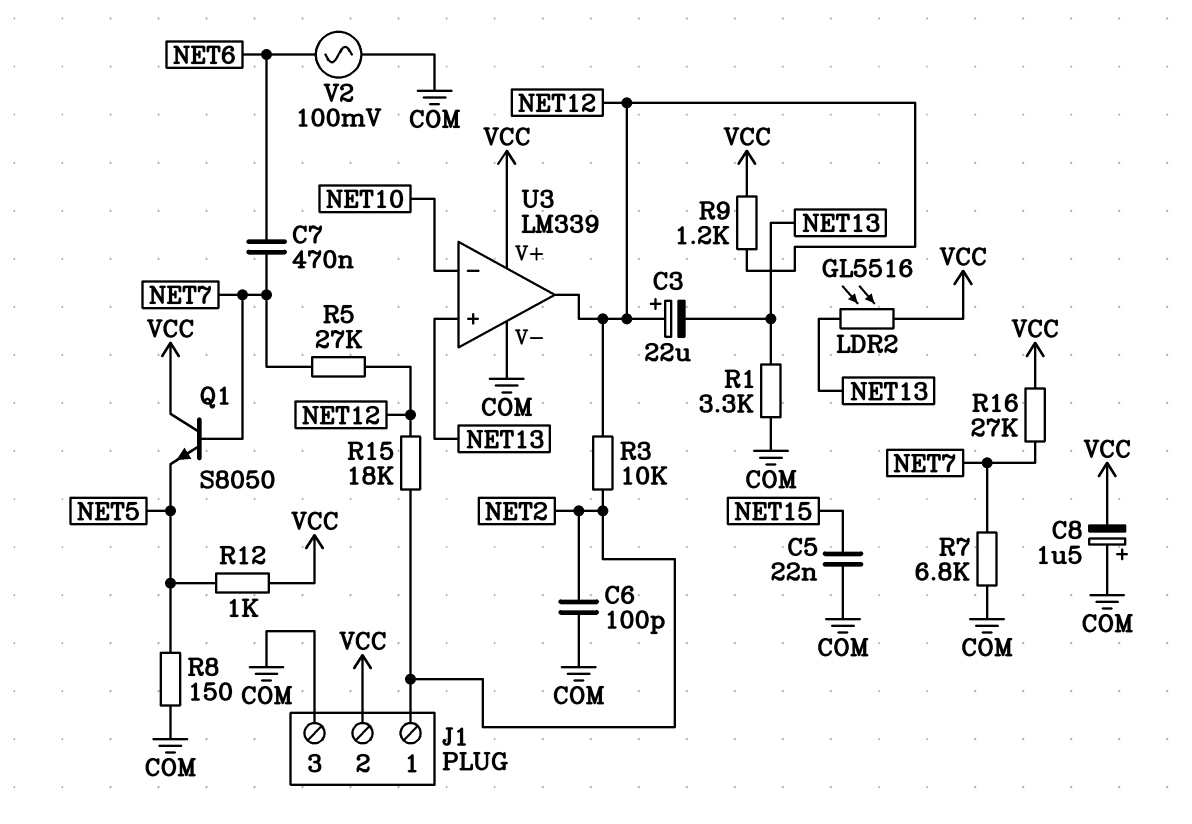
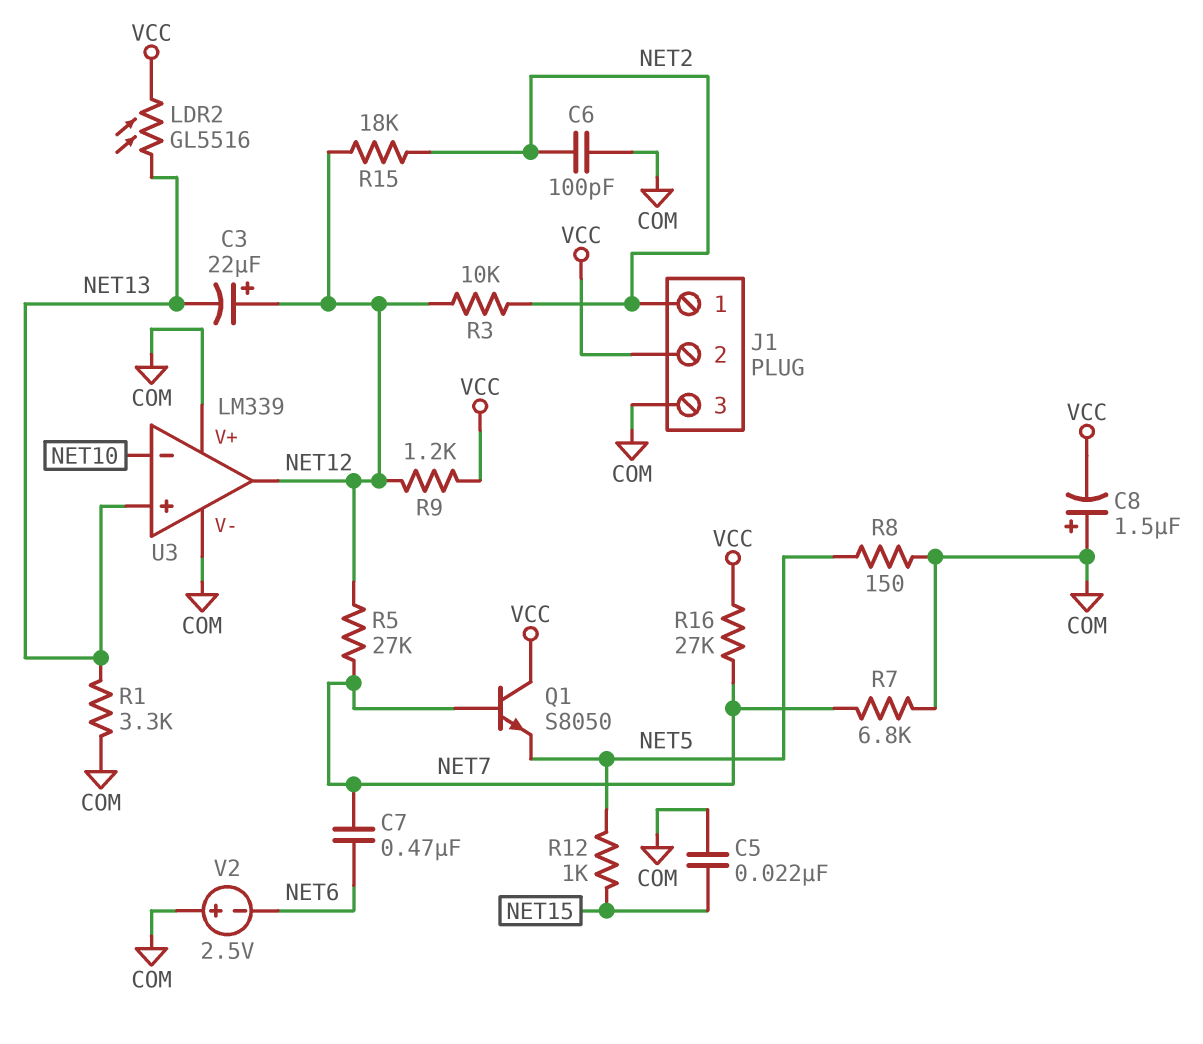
R12: 1k (NET5, VCC) -> 1k (NET5, NET15)
U3 pin V+: VCC -> COM
V2: AC 100mV (COM, NET6) -> 2.5V (plus COM, minus NET6)

